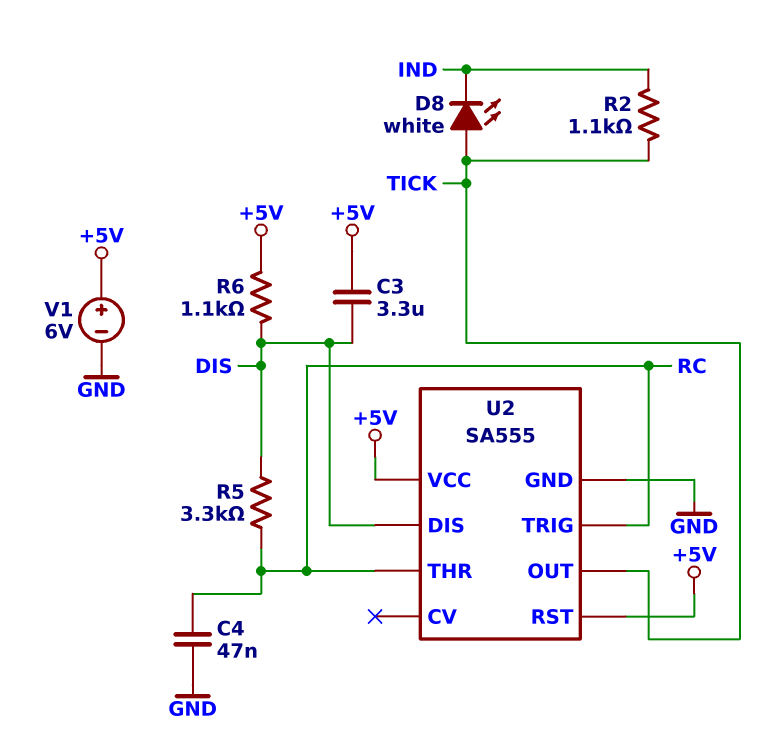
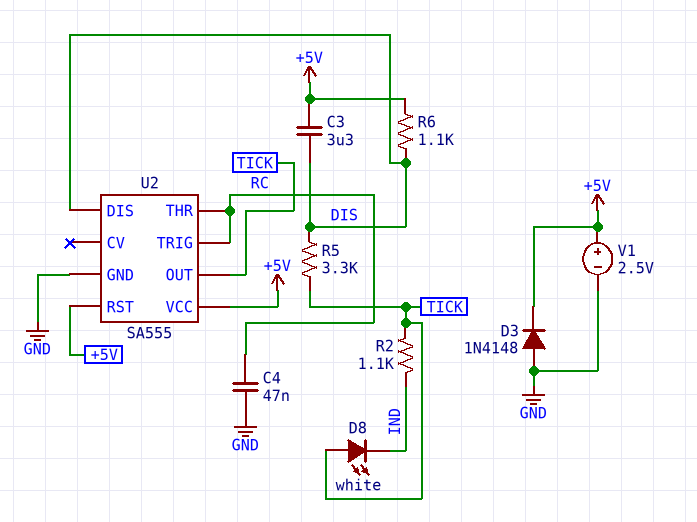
D3: none -> diode 1N4148 (A GND, K +5V)
R5: 3.3k (DIS, RC) -> 3.3k (DIS, TICK)
V1: 6V (plus +5V, minus GND) -> 2.5V (plus +5V, minus GND)

